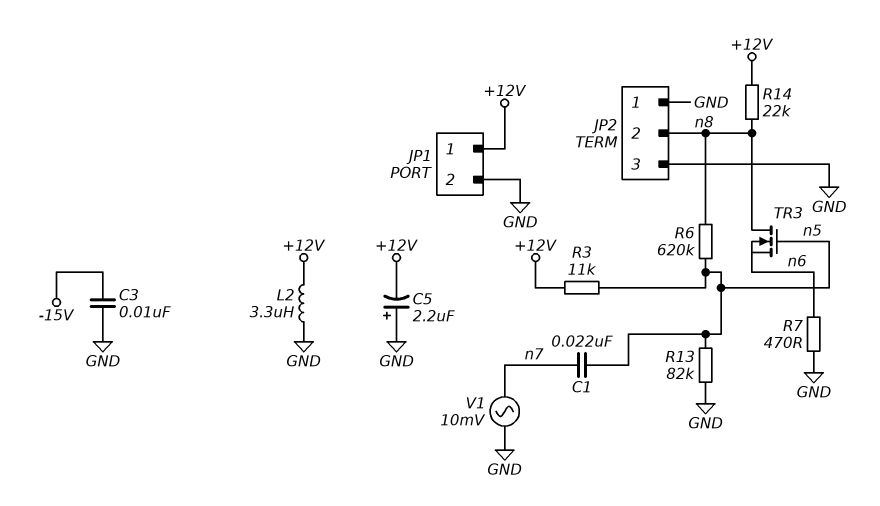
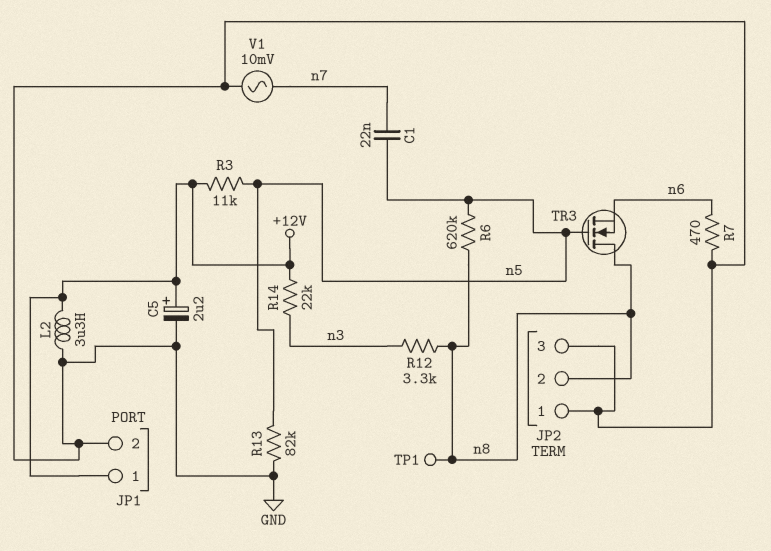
C3: 10nF (-15V, GND) -> none
C5: 2.2uF (plus GND, minus +12V) -> 2.2uF (plus +12V, minus GND)
R12: none -> 3.3k (n3, n8)
R14: 22k (+12V, n8) -> 22k (+12V, n3)
TP1: none -> test point (n8)

